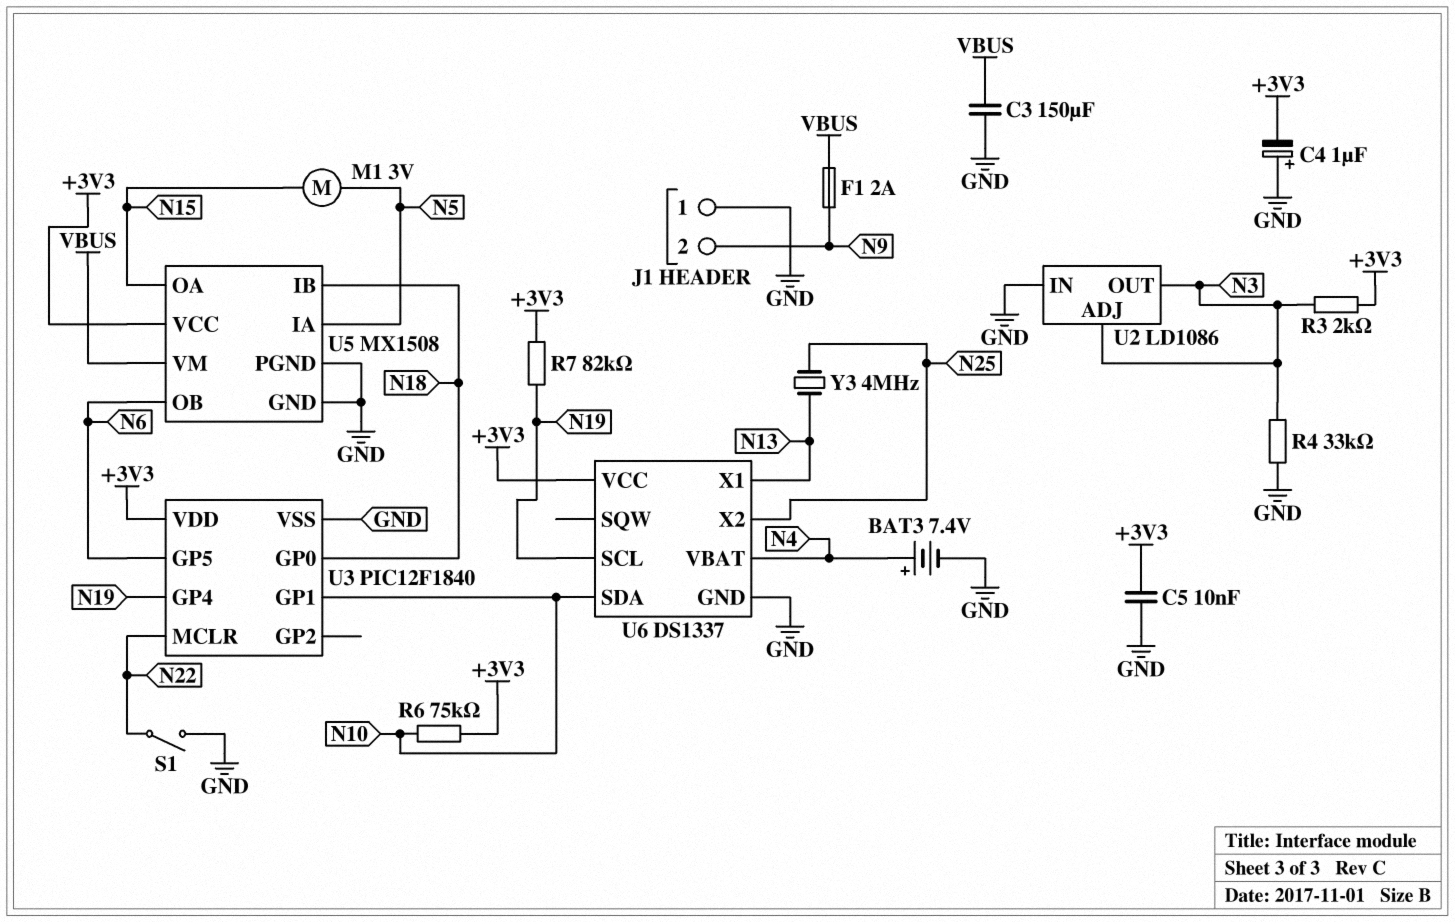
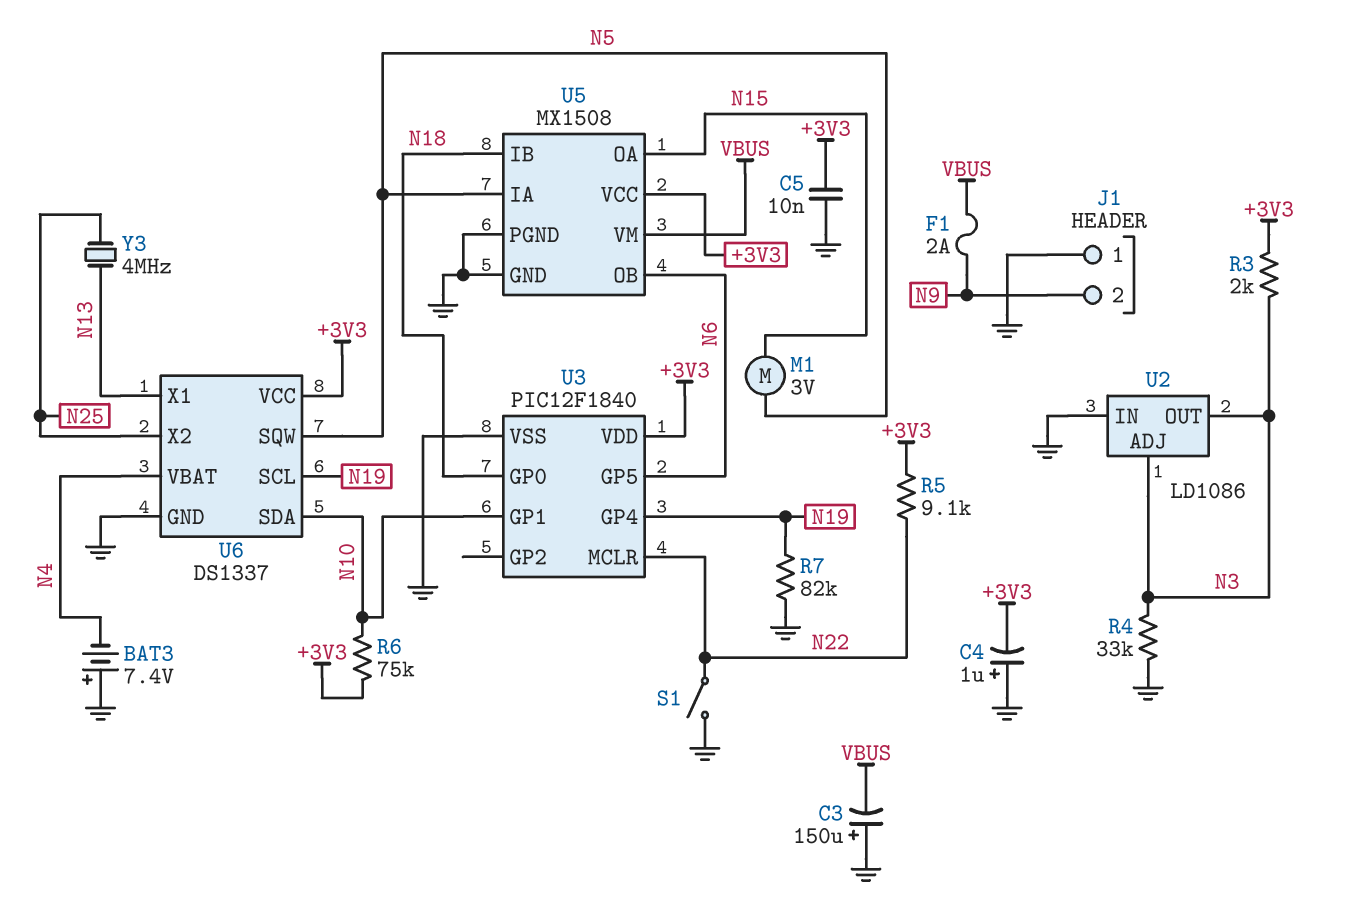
BAT3: 7.4V (plus N4, minus GND) -> 7.4V (plus GND, minus N4)
C3: 150uF (GND, VBUS) -> 150uF (plus GND, minus VBUS)
R5: none -> 9.1k (+3V3, N22)
R7: 82k (+3V3, N19) -> 82k (GND, N19)
U6 pin SQW: none -> N5

